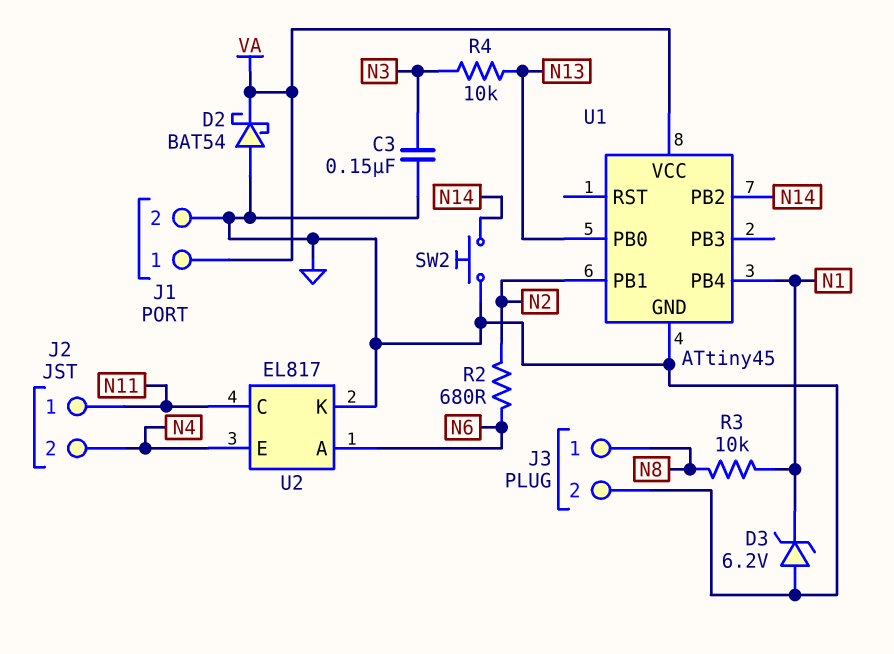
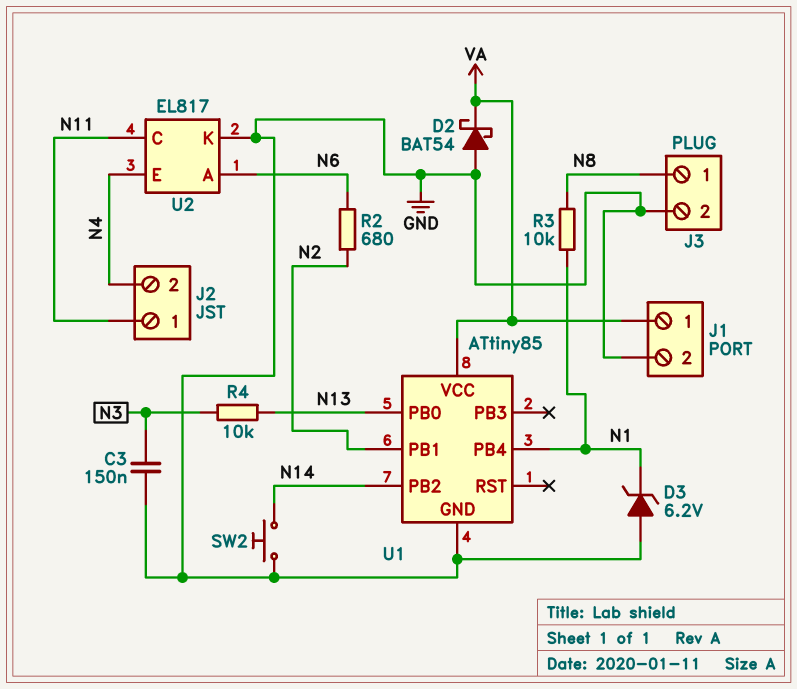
U1: ATtiny45 -> ATtiny85

